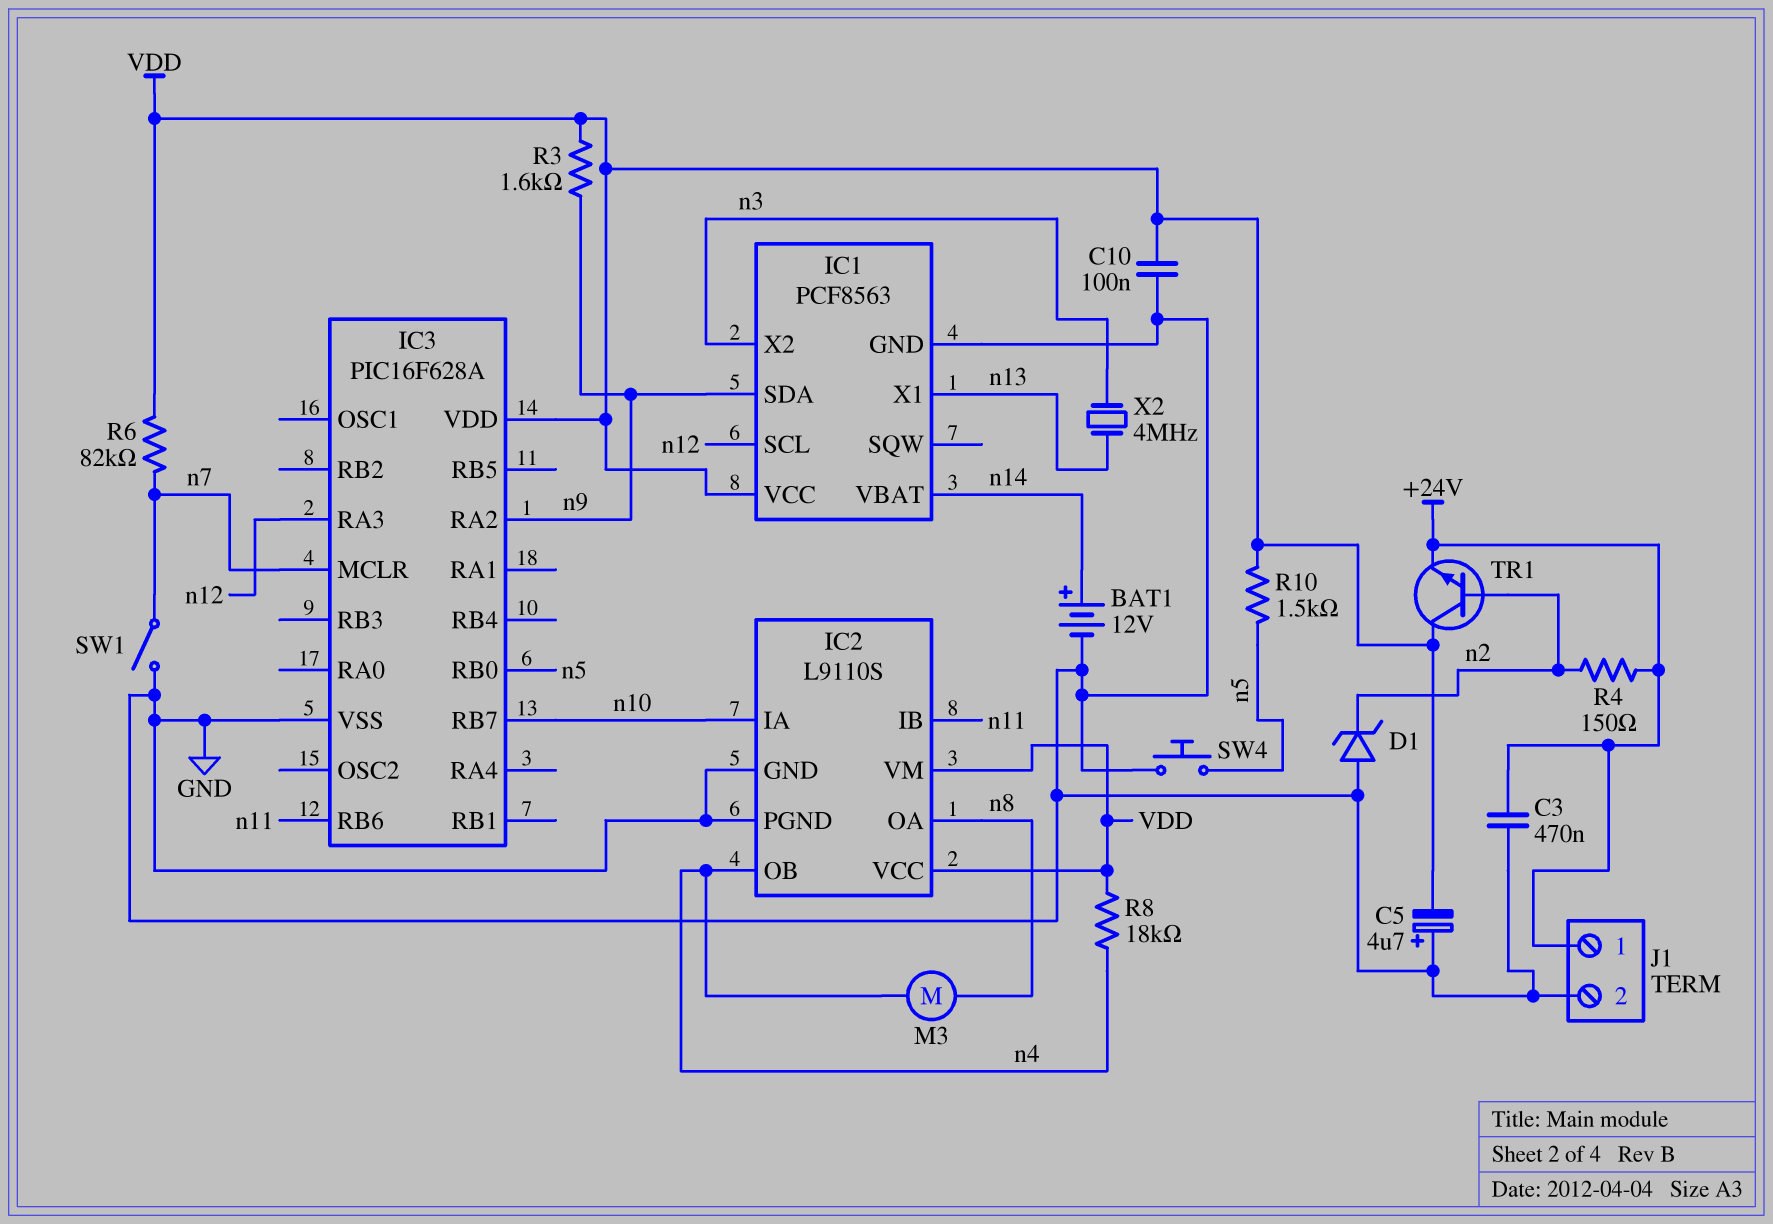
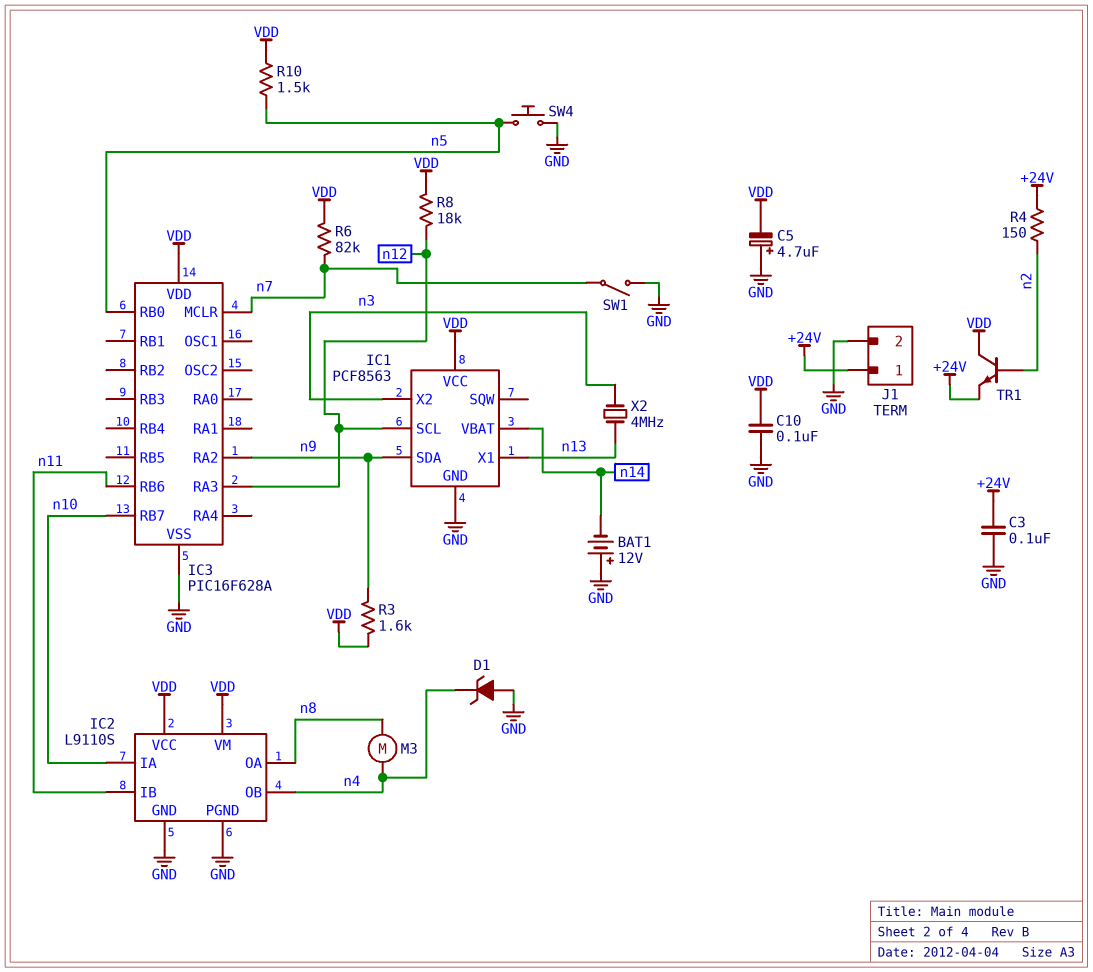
BAT1: 12V (plus n14, minus GND) -> 12V (plus GND, minus n14)
C3: 470nF (+24V, GND) -> 100nF (+24V, GND)
D1: zener (A GND, K n2) -> zener (A GND, K n4)
R8: 18k (VDD, n4) -> 18k (VDD, n12)

